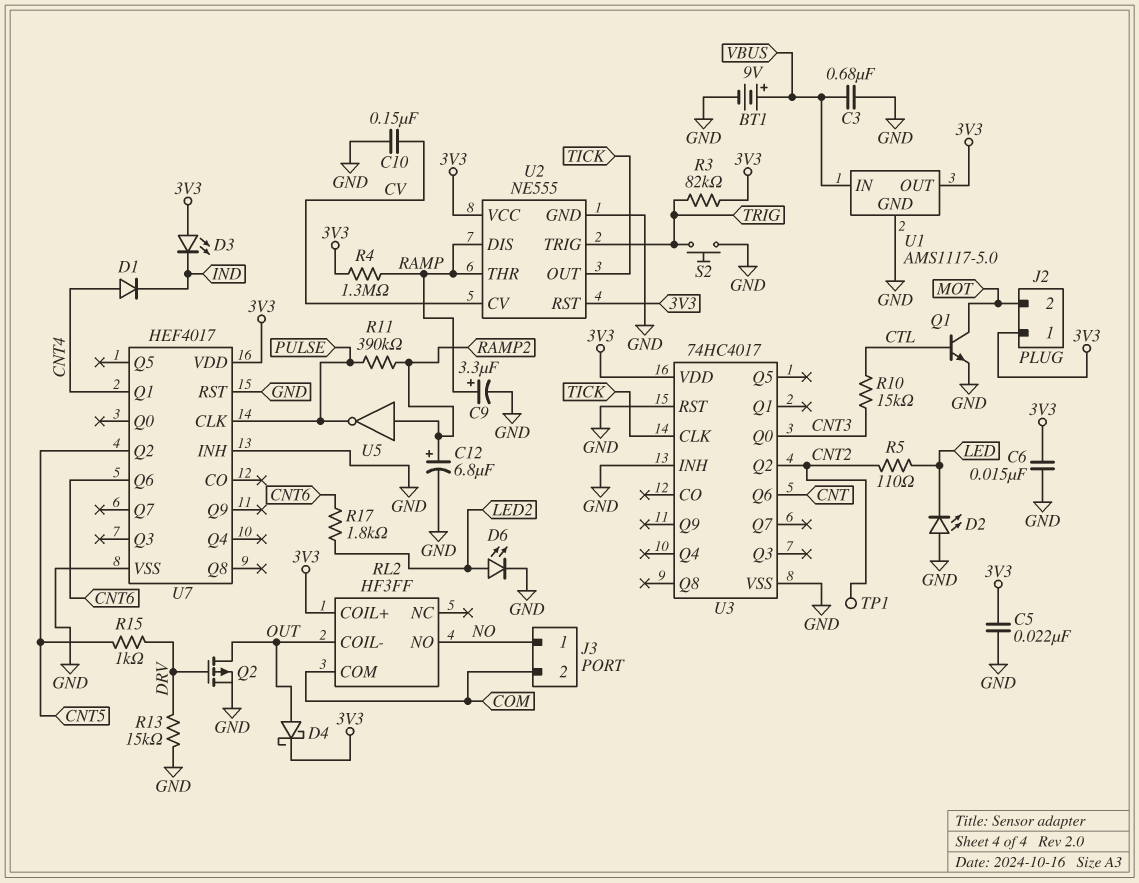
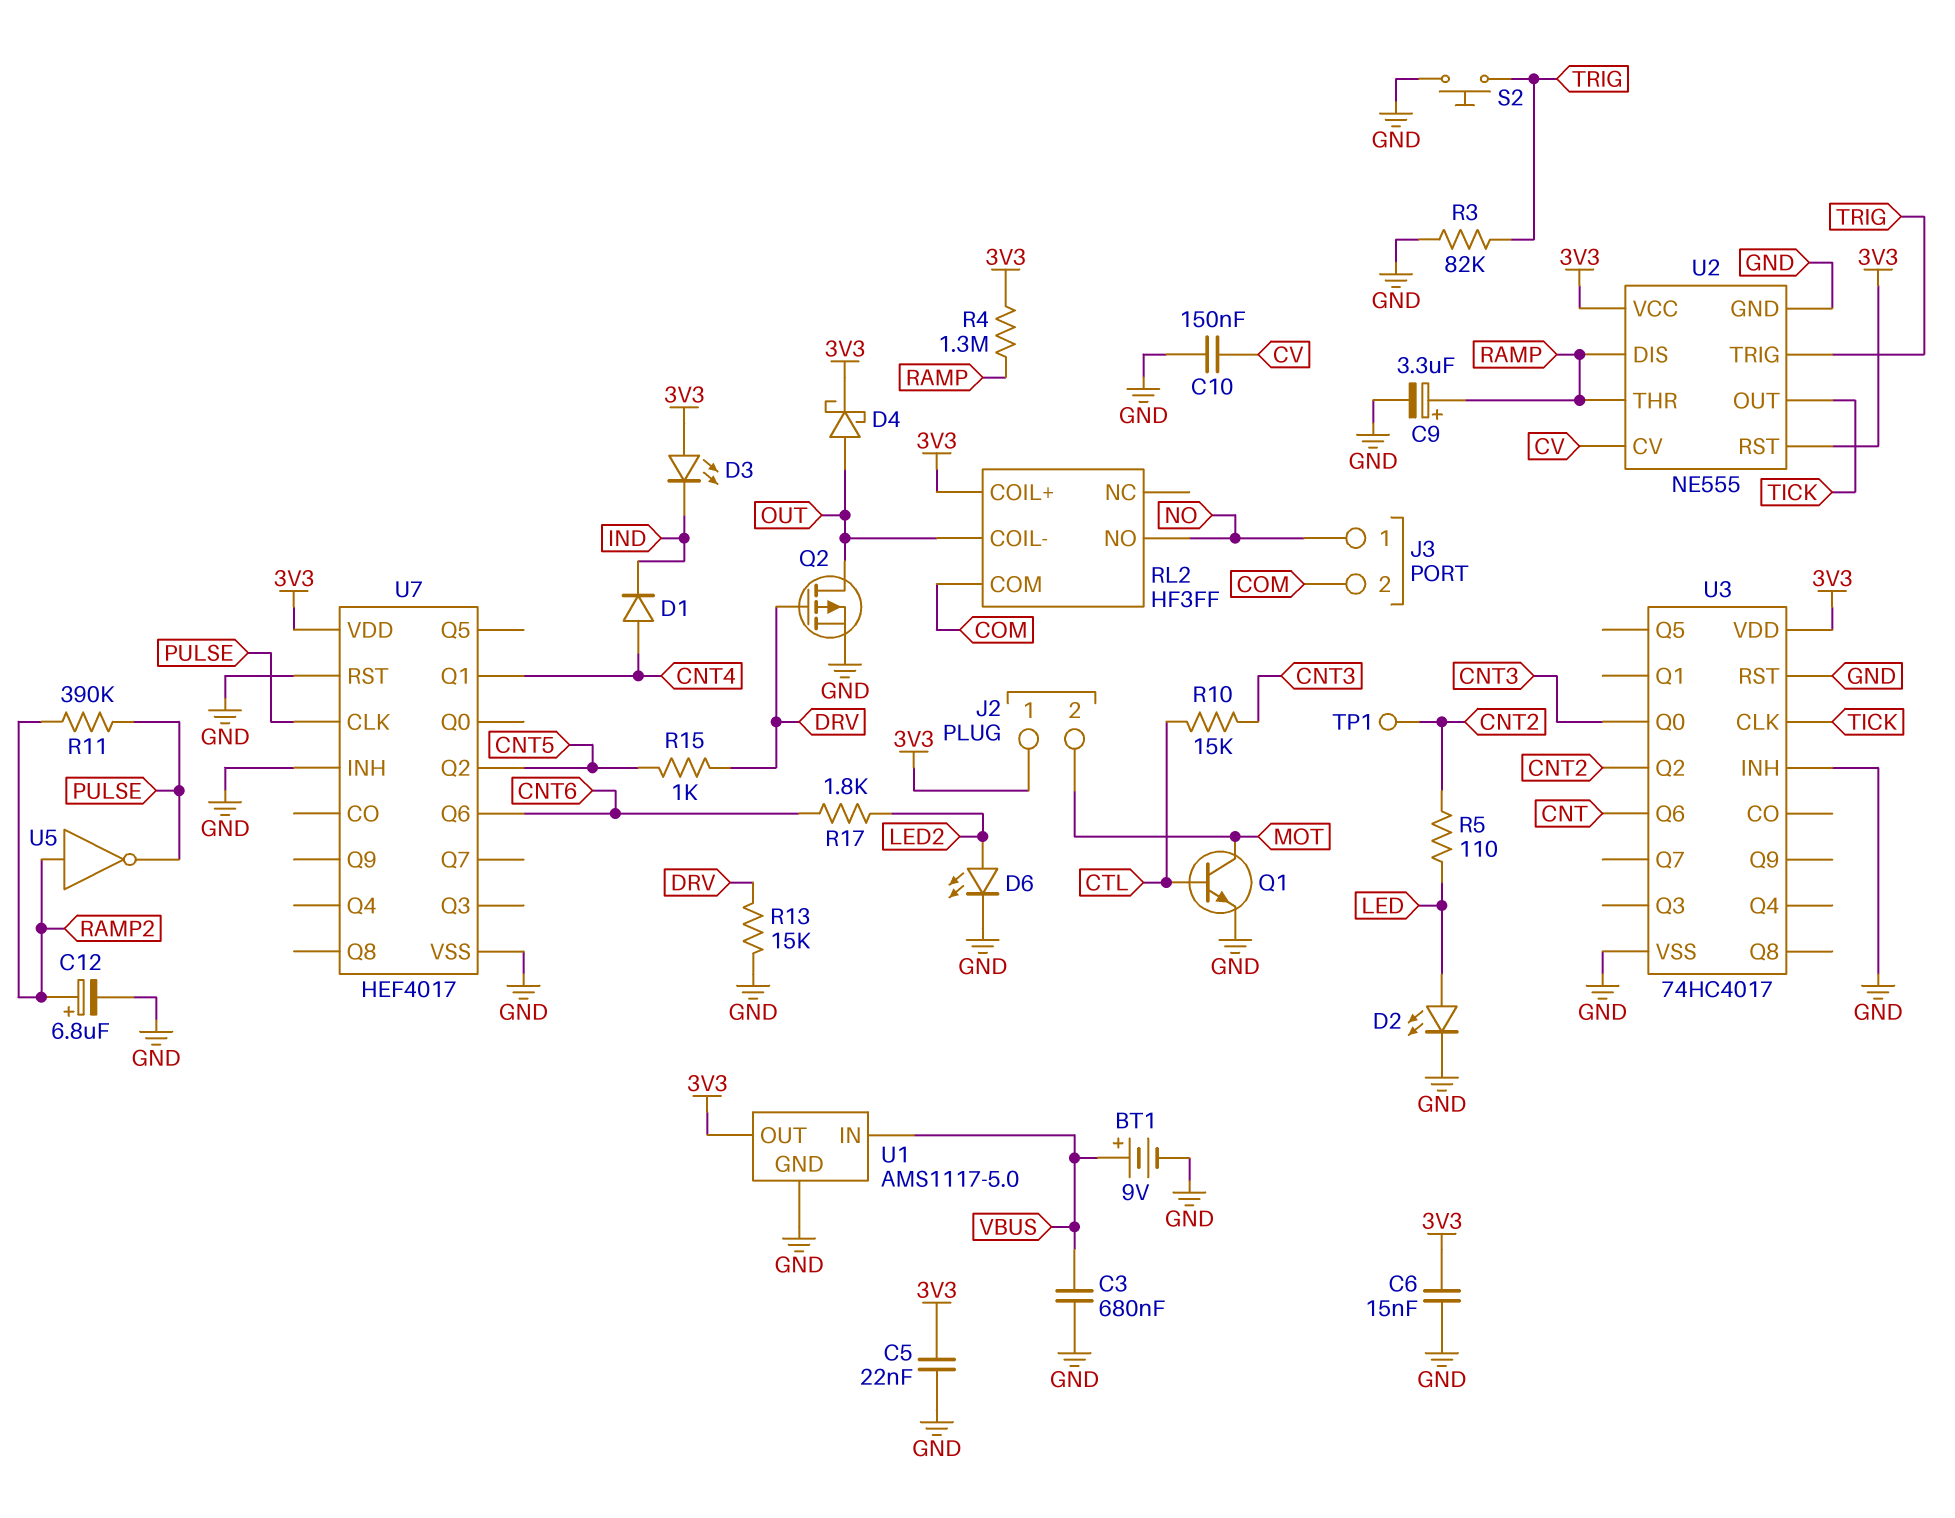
D2: LED (A GND, K LED) -> LED (A LED, K GND)
R3: 82k (3V3, TRIG) -> 82k (GND, TRIG)

